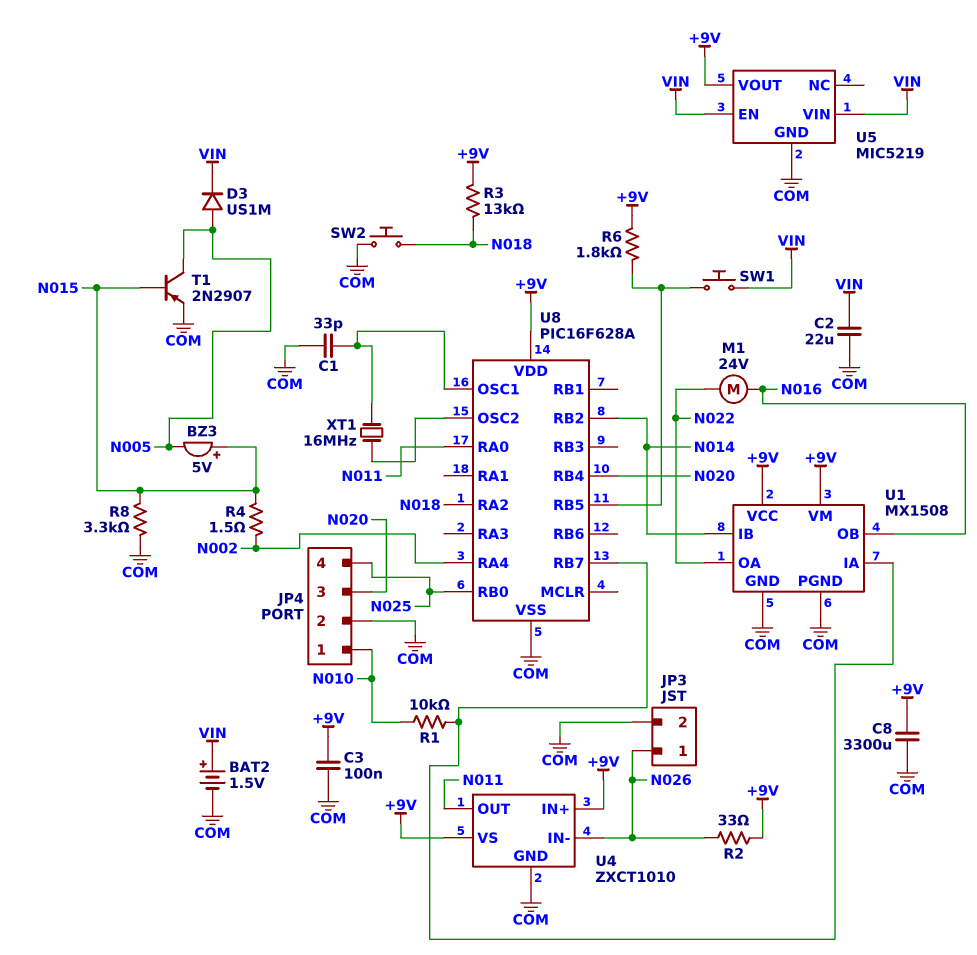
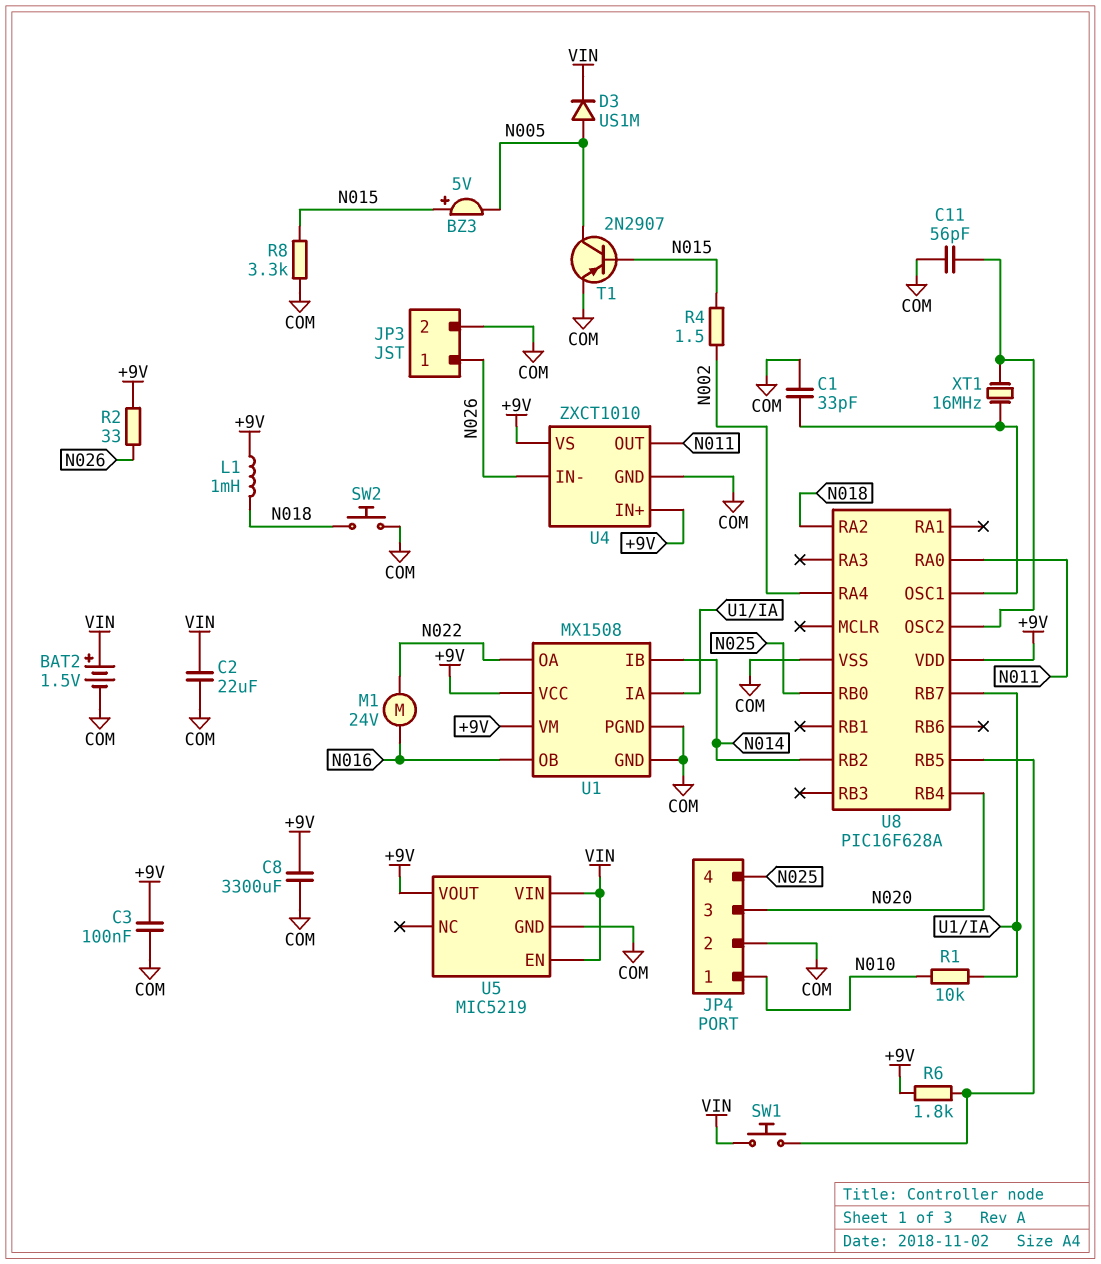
C11: none -> 56pF (COM, U8/OSC2)
L1: none -> 1mH (+9V, N018)
R3: 13k (+9V, N018) -> none

